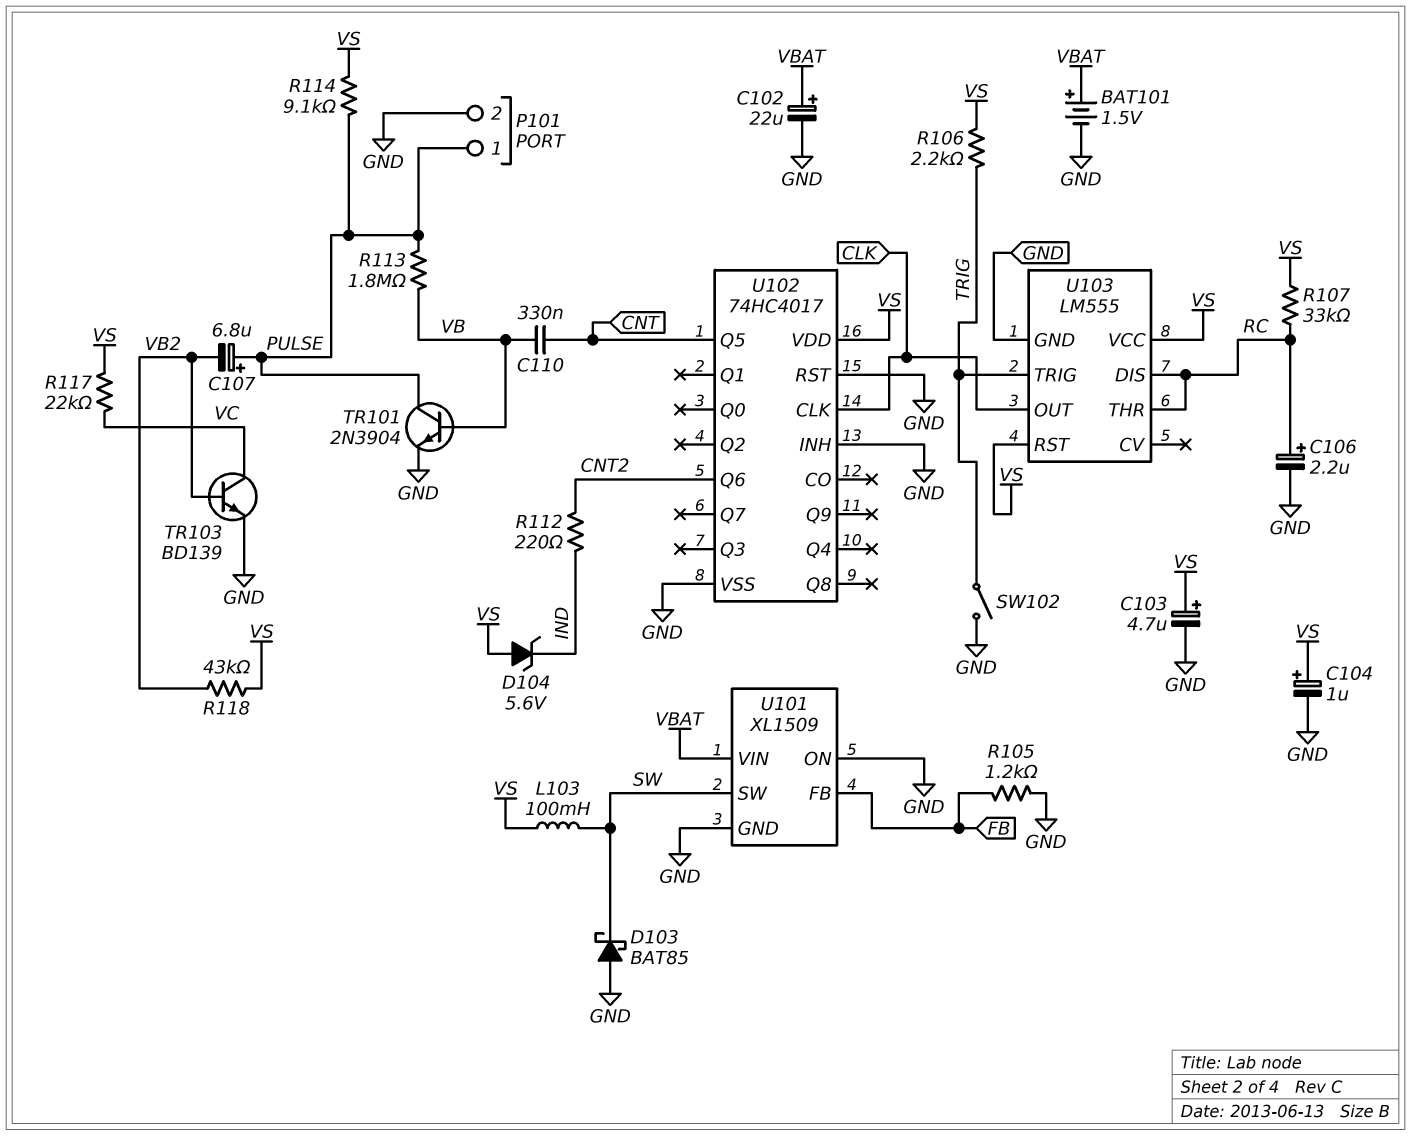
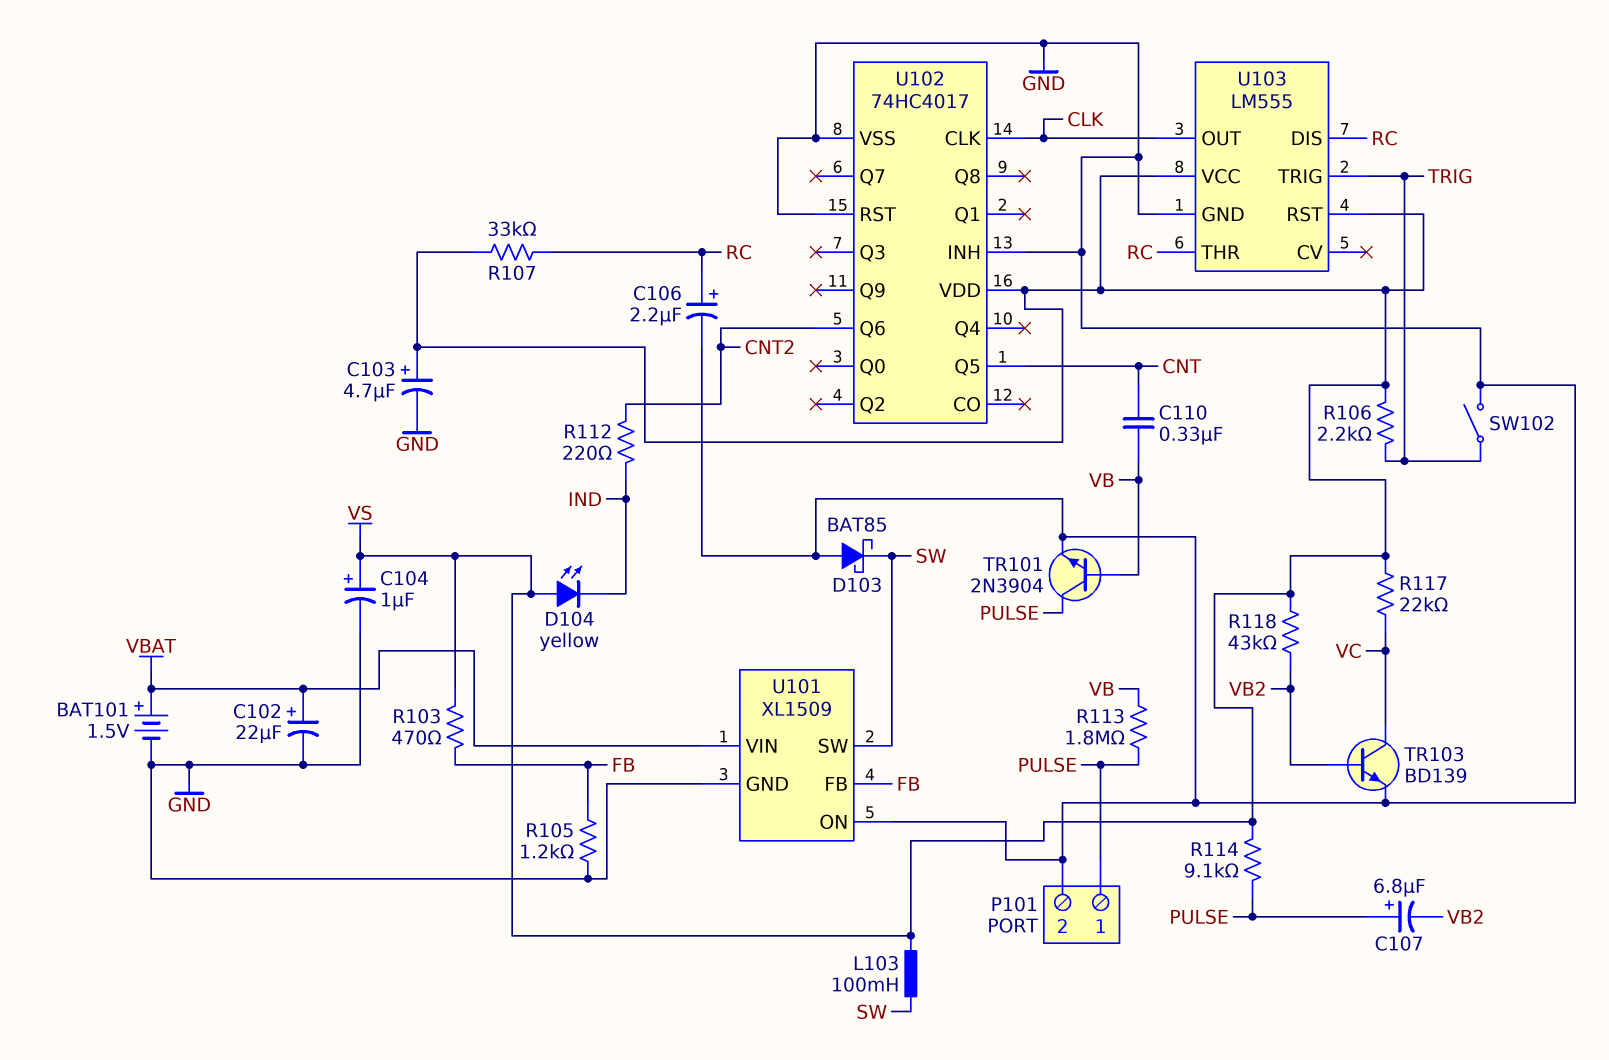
D104: zener 5.6V (A VS, K IND) -> LED yellow (A VS, K IND)
R103: none -> 470 (FB, VS)

